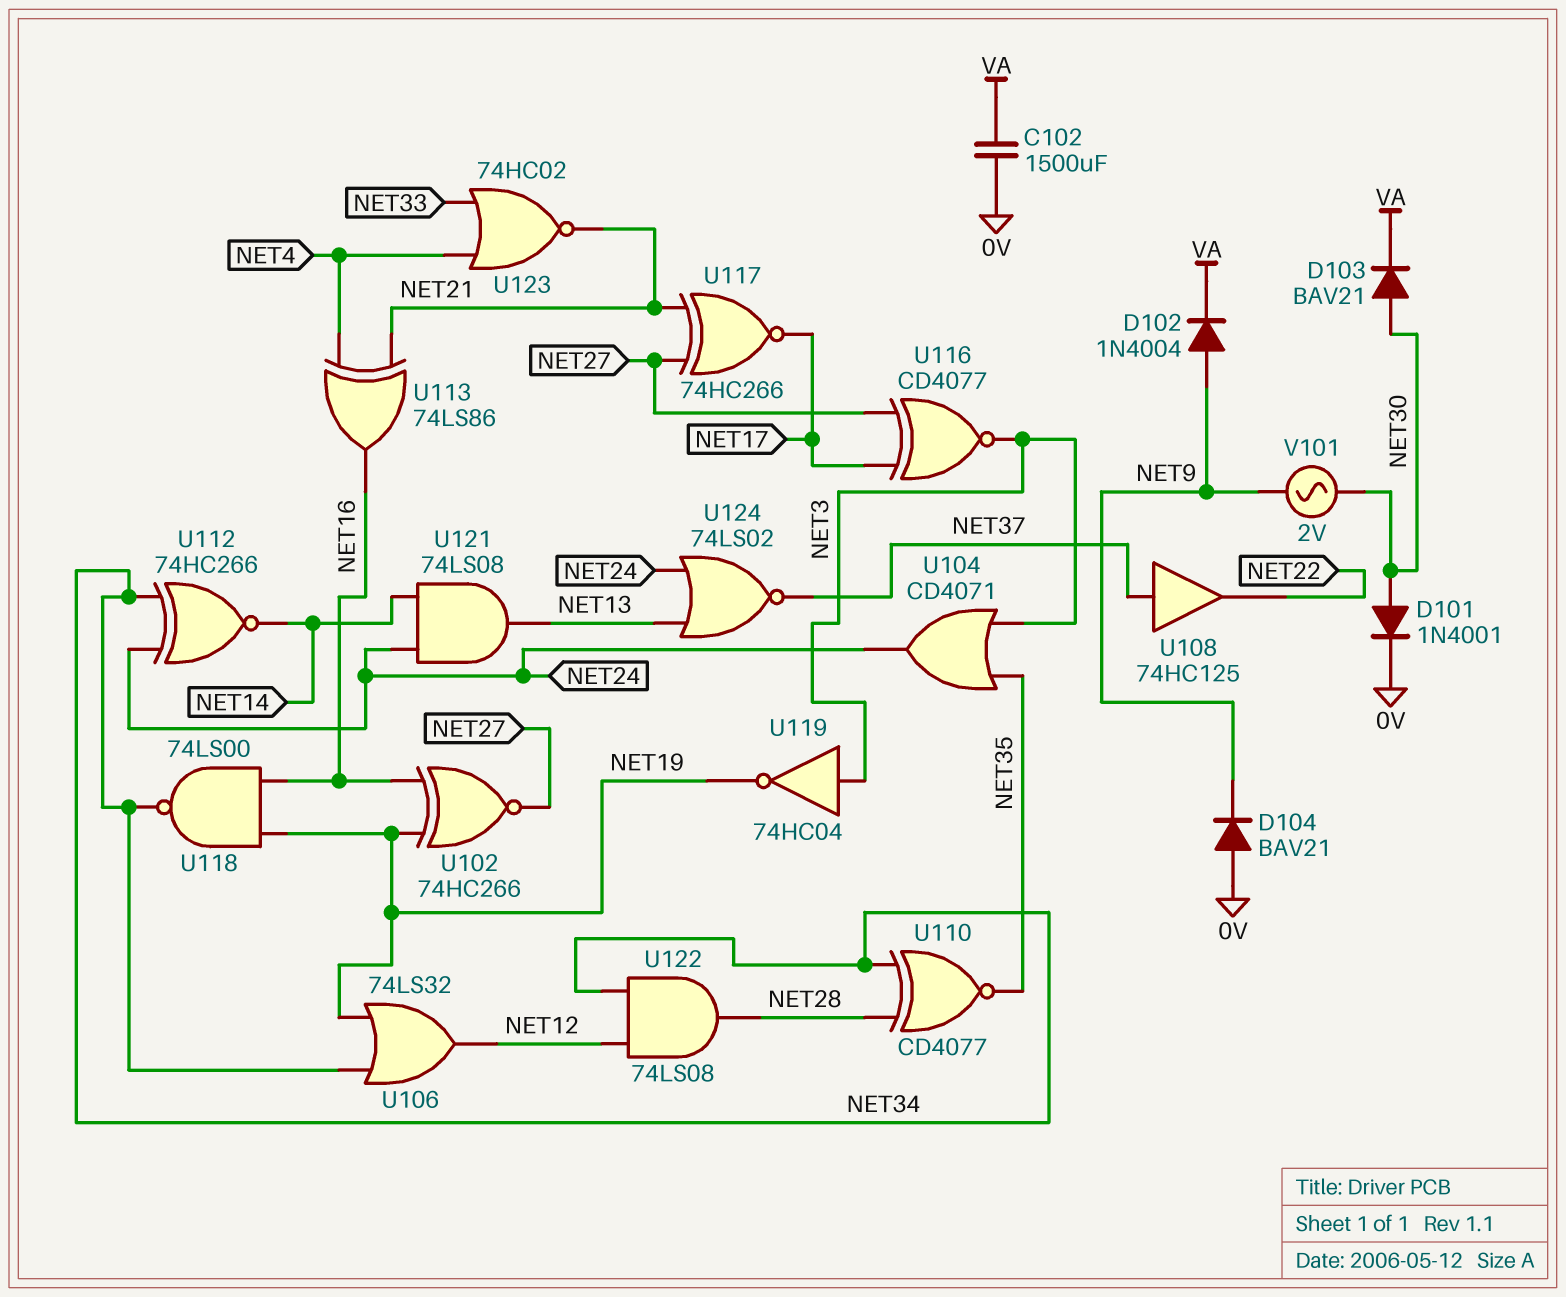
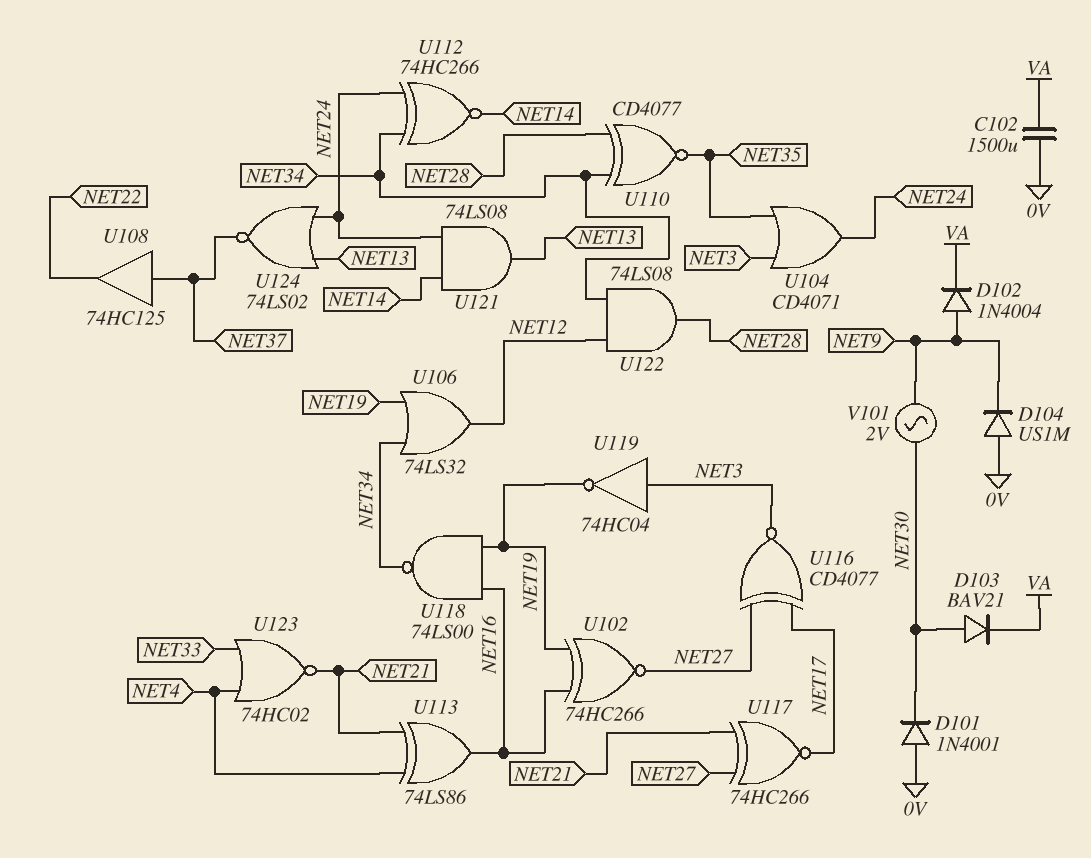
D101: diode 1N4001 (A NET30, K 0V) -> diode 1N4001 (A 0V, K NET30)
D104: diode BAV21 (A 0V, K NET9) -> diode US1M (A 0V, K NET9)

